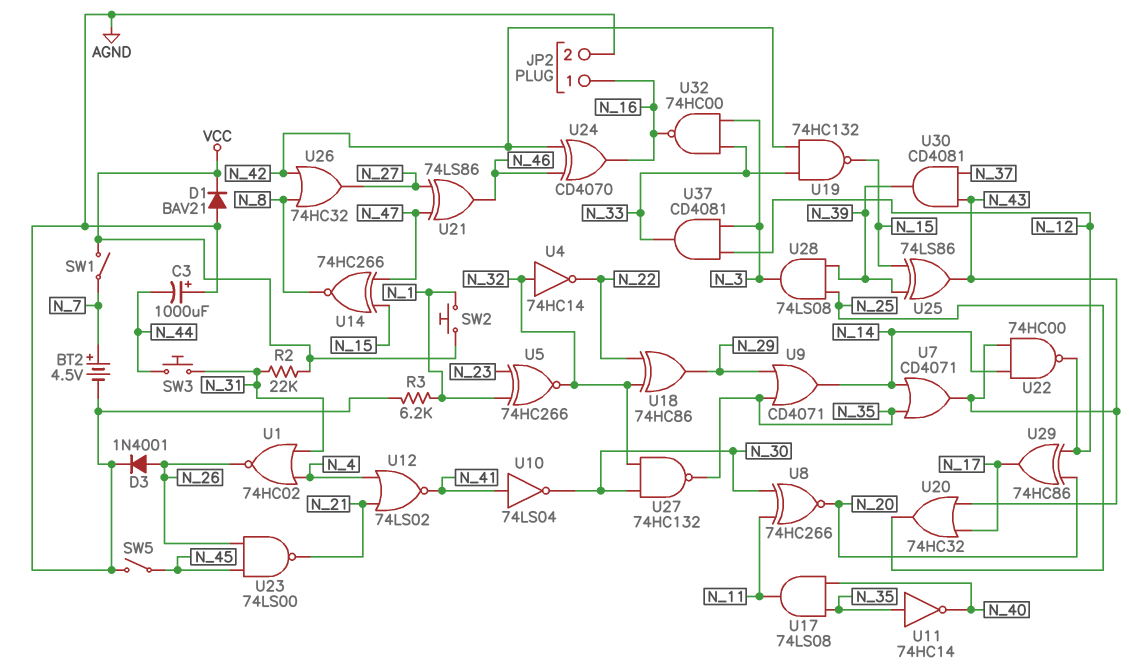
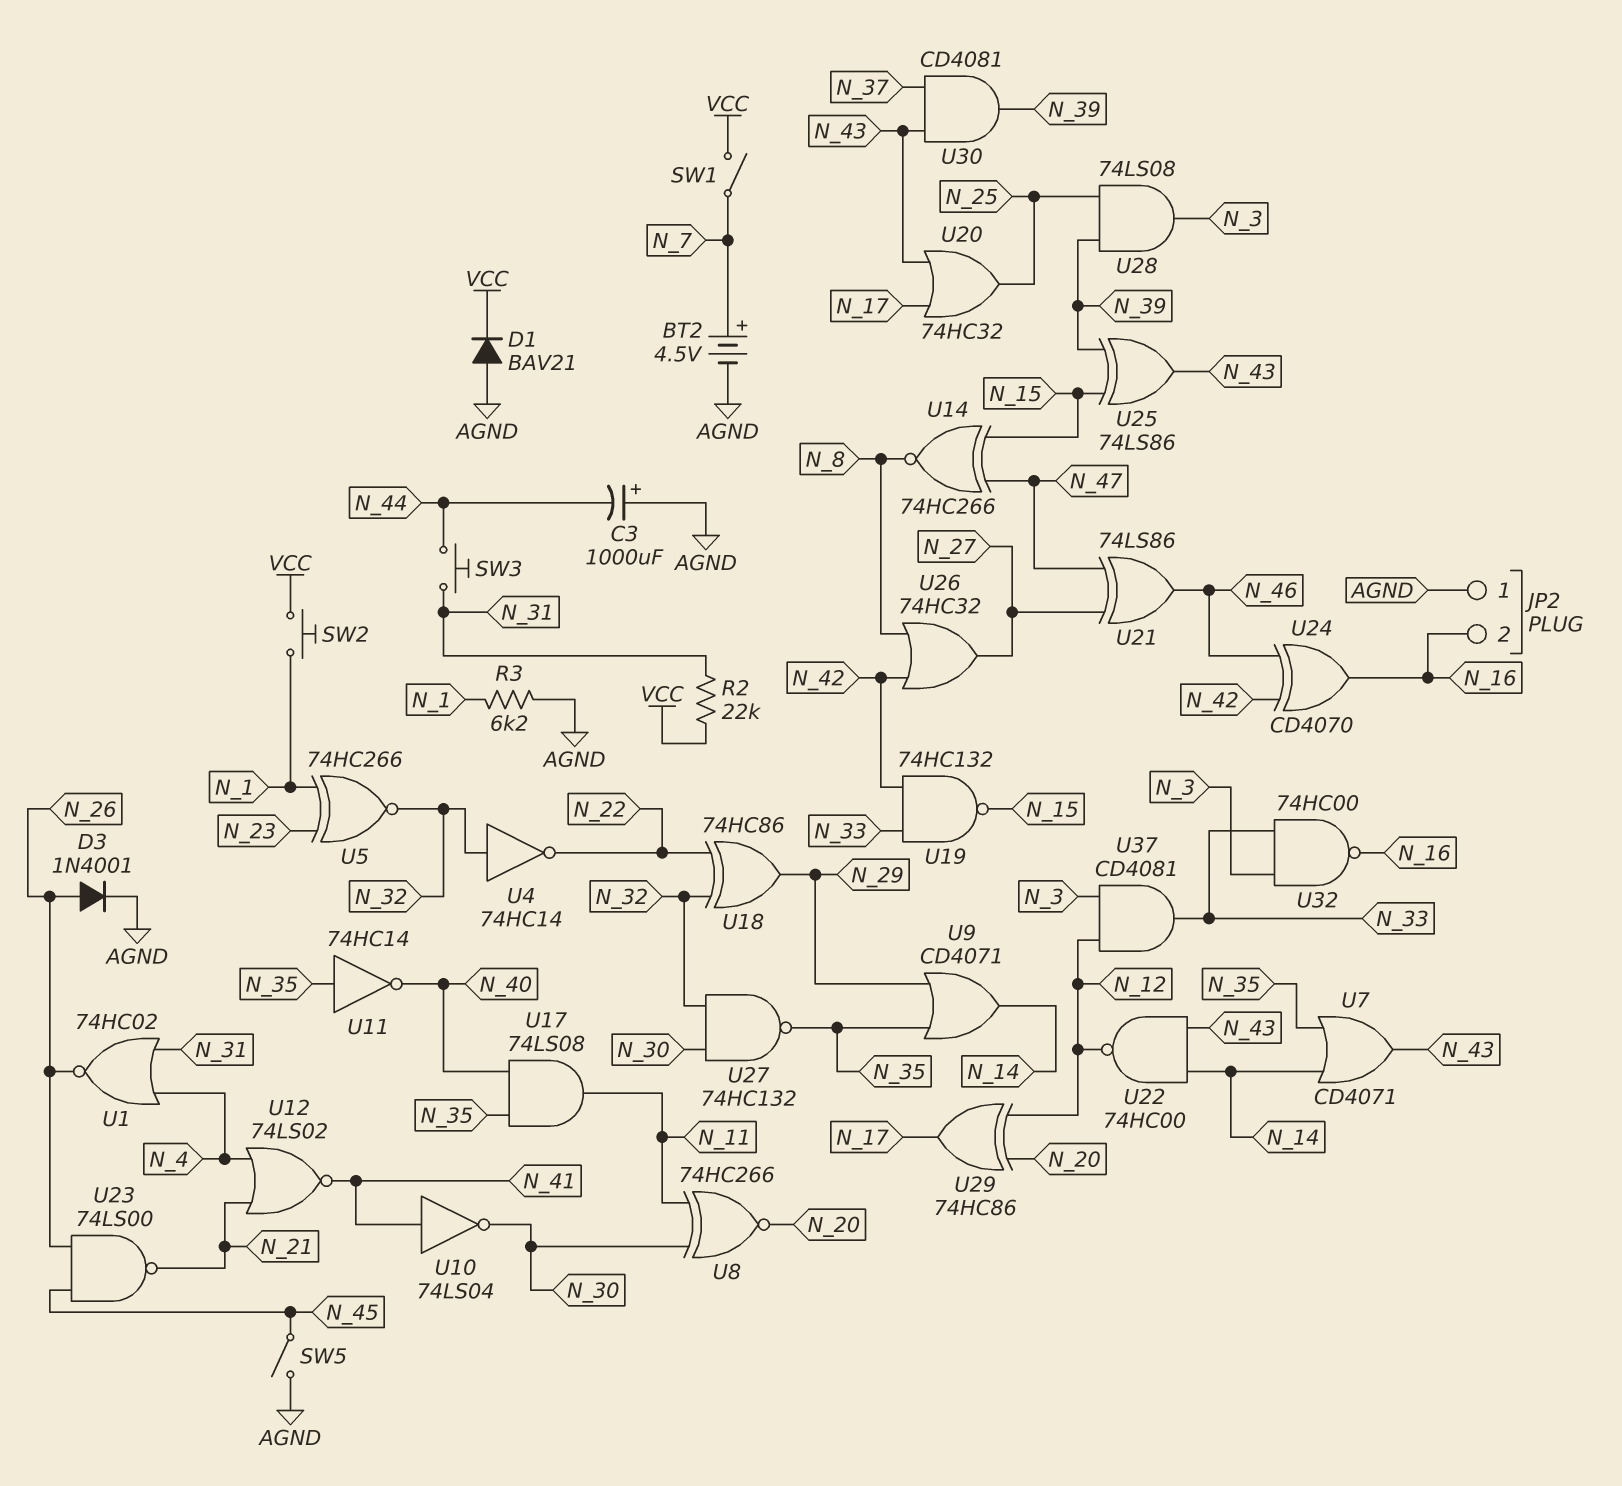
JP2 pin 1: N_16 -> AGND
JP2 pin 2: AGND -> N_16

